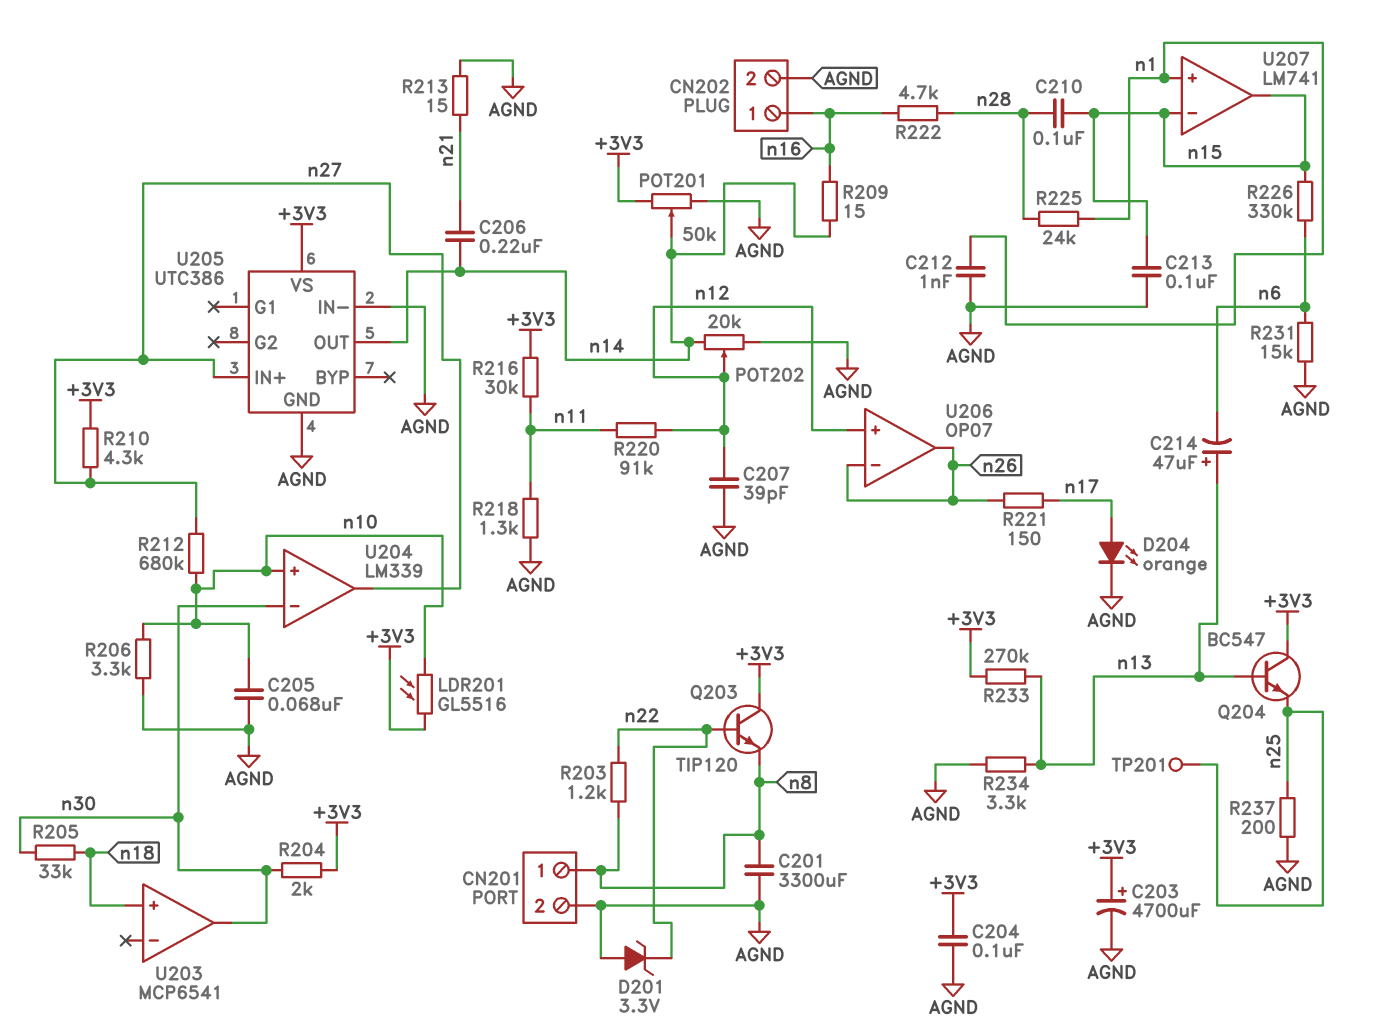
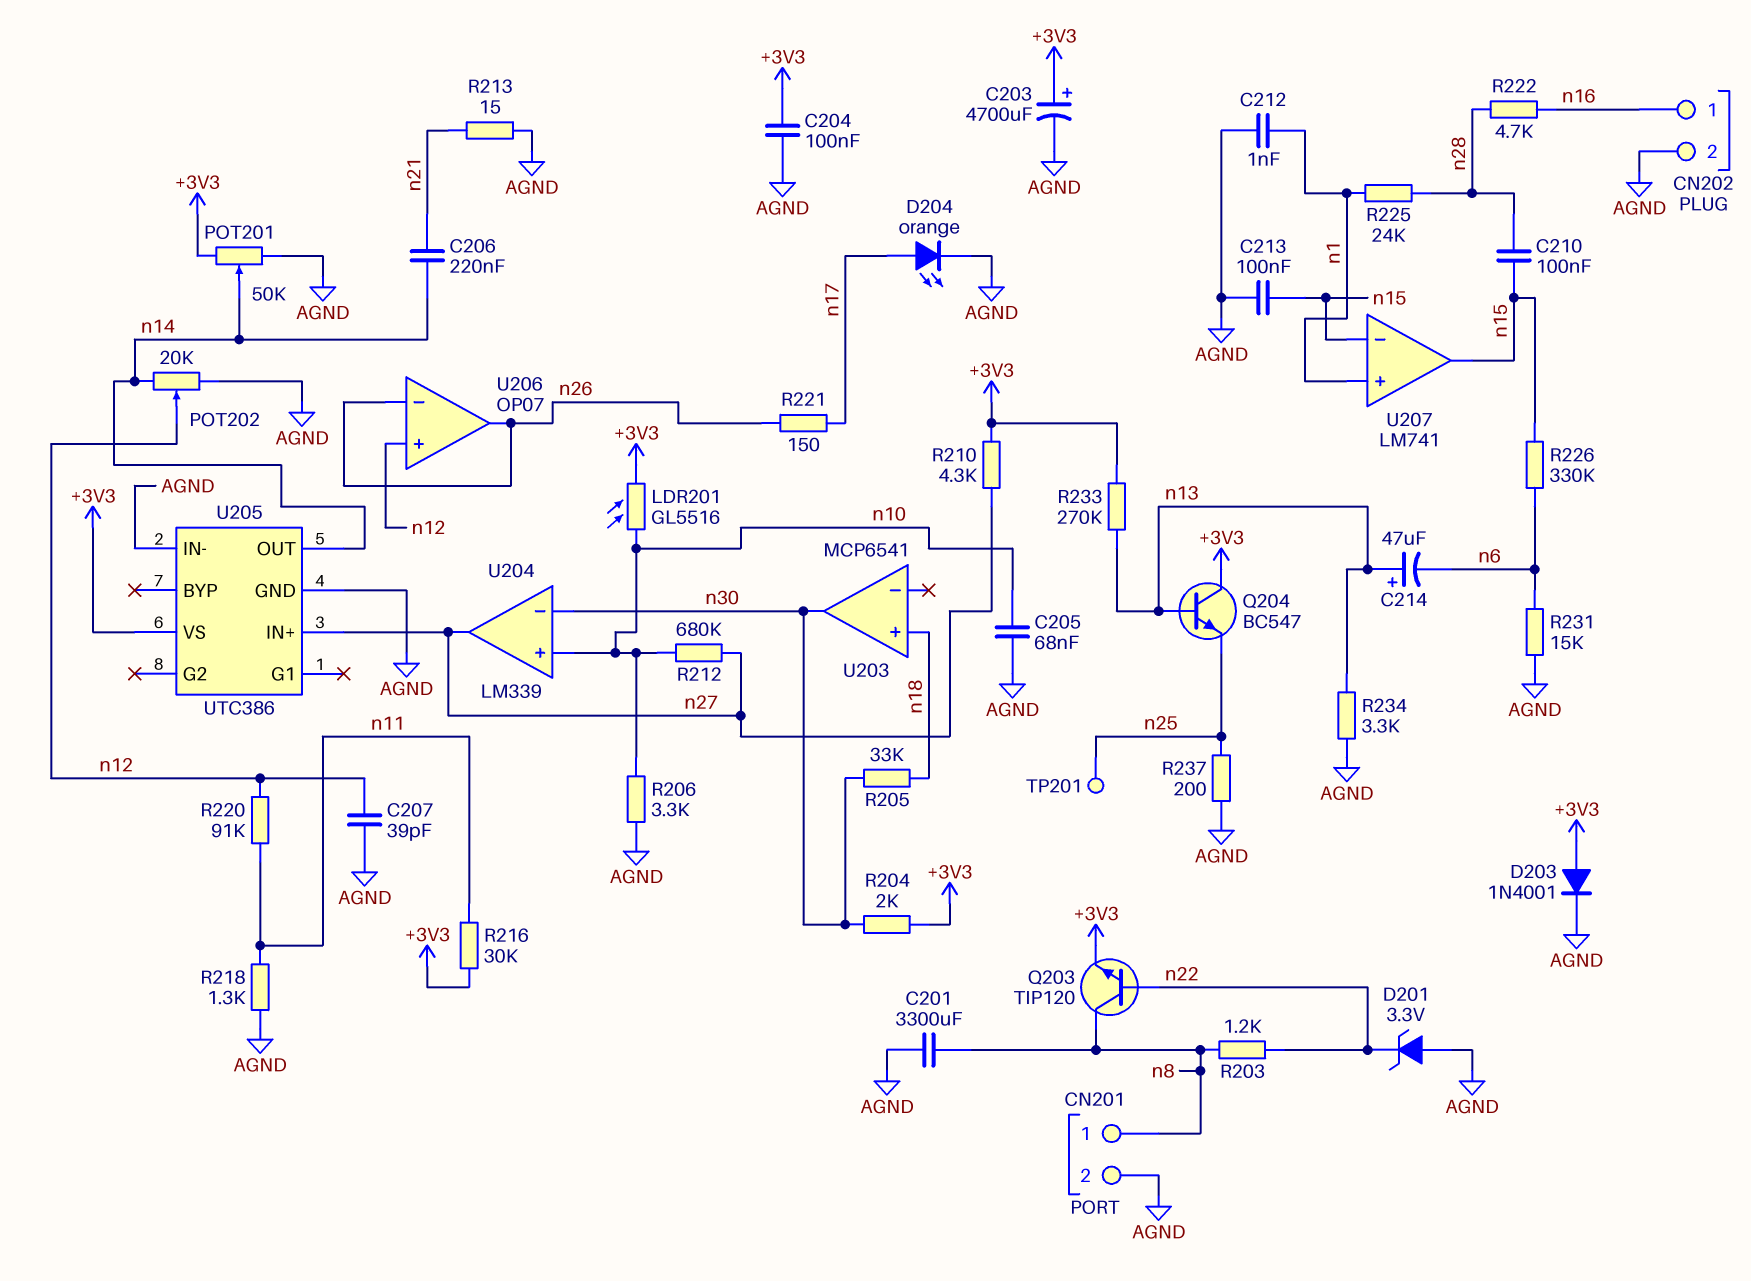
D203: none -> diode 1N4001 (A +3V3, K AGND)
Q203: NPN TIP120 (B n22, C +3V3, E n8) -> NPN TIP120 (B n22, C n8, E +3V3)
R209: 15 (n14, n16) -> none

